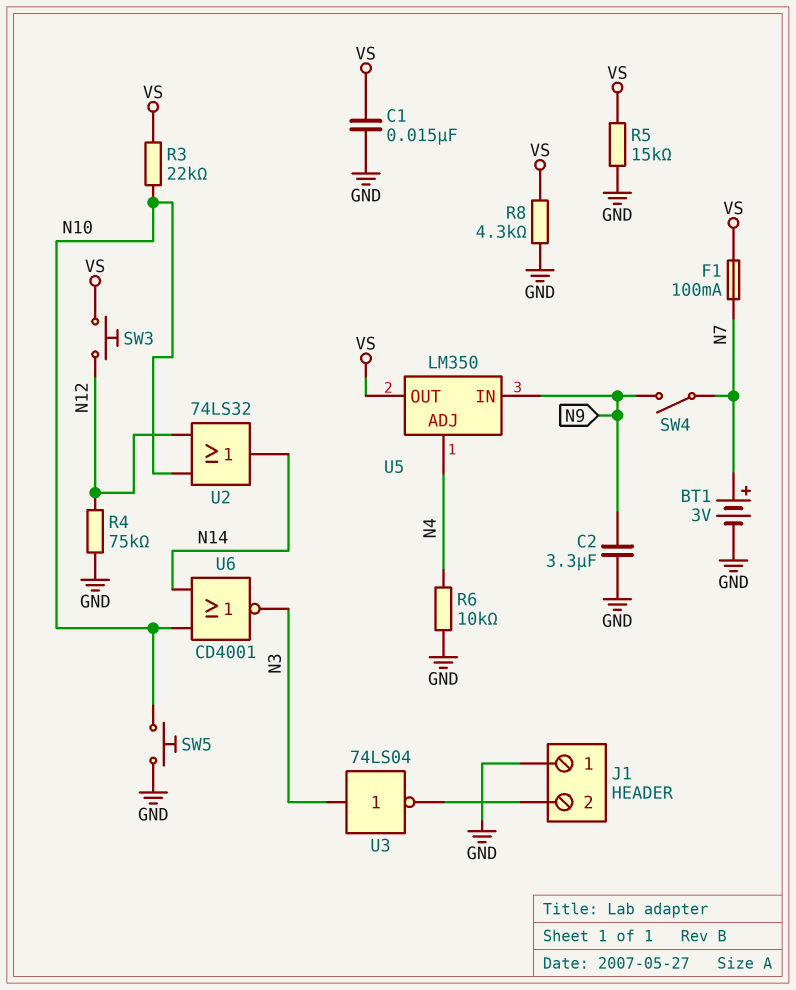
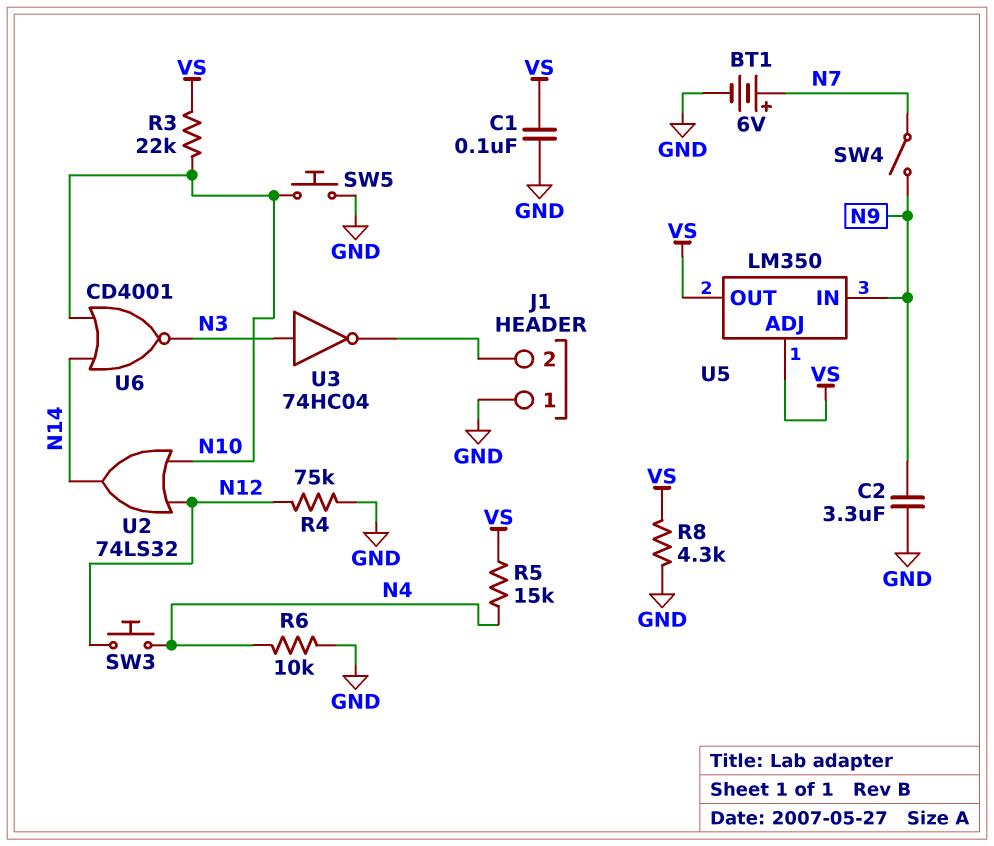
BT1: 3V (plus N7, minus GND) -> 6V (plus N7, minus GND)
C1: 15nF (GND, VS) -> 100nF (GND, VS)
F1: 100mA (N7, VS) -> none
R5: 15k (GND, VS) -> 15k (N4, VS)
SW3: button (N12, VS) -> button (N4, N12)
U3: NOT 74LS04 (in N3, out J1/2) -> NOT 74HC04 (in N3, out J1/2)
U5 pin ADJ: N4 -> VS

